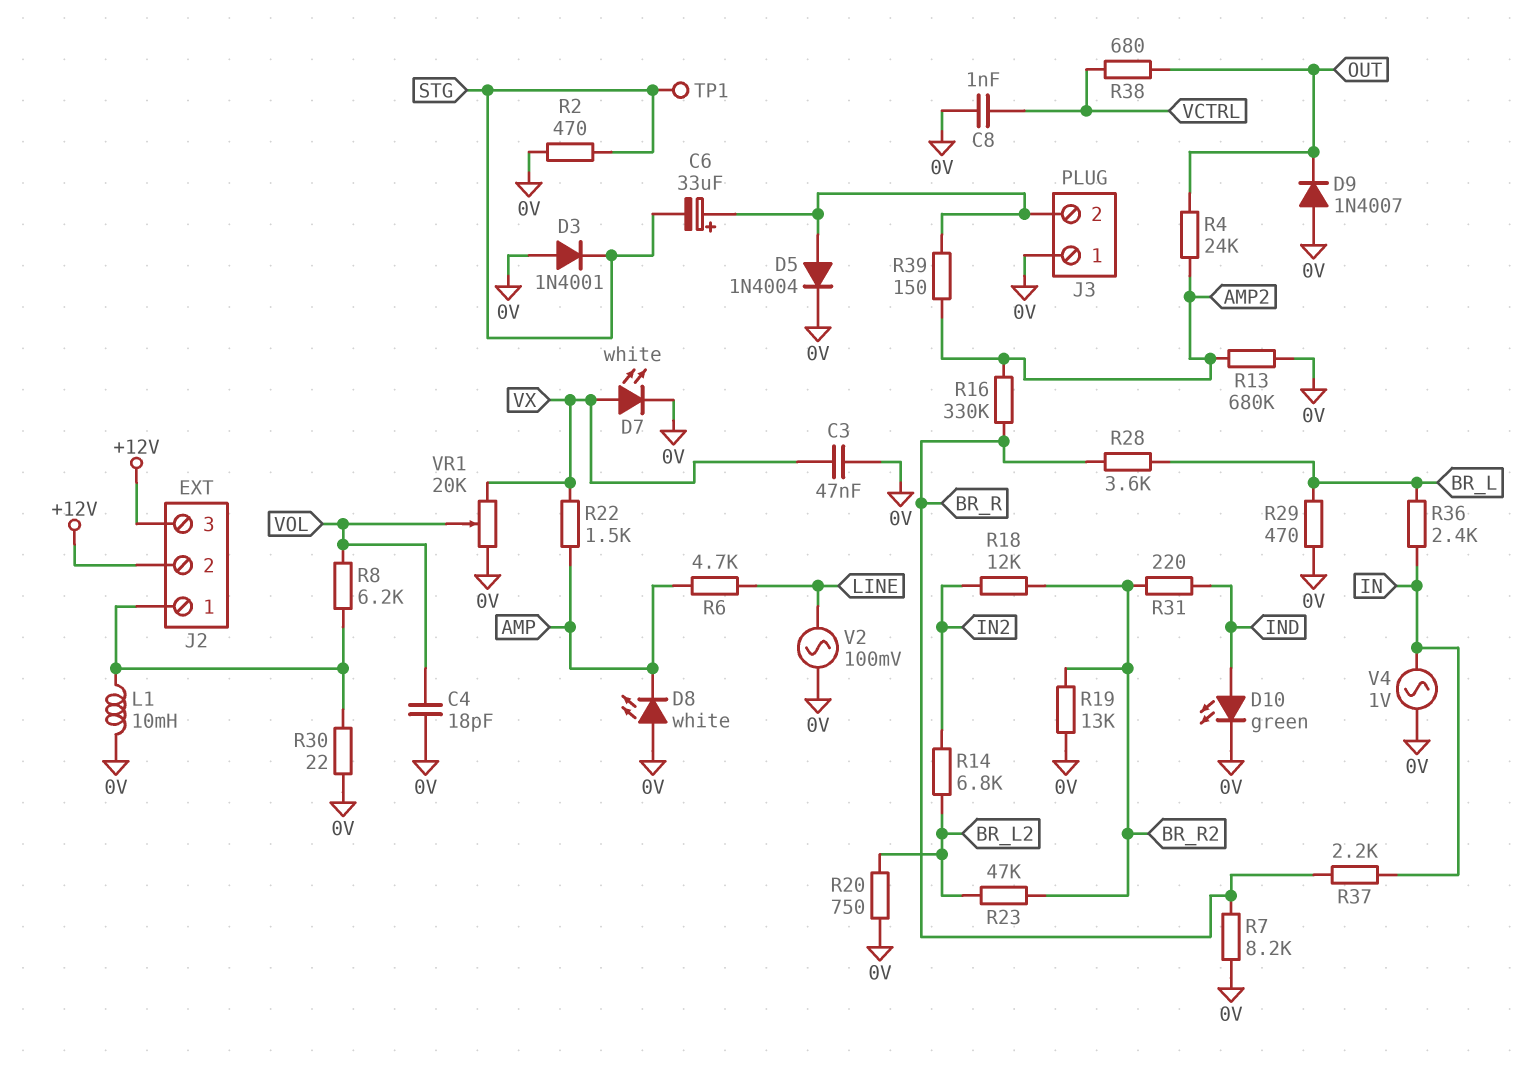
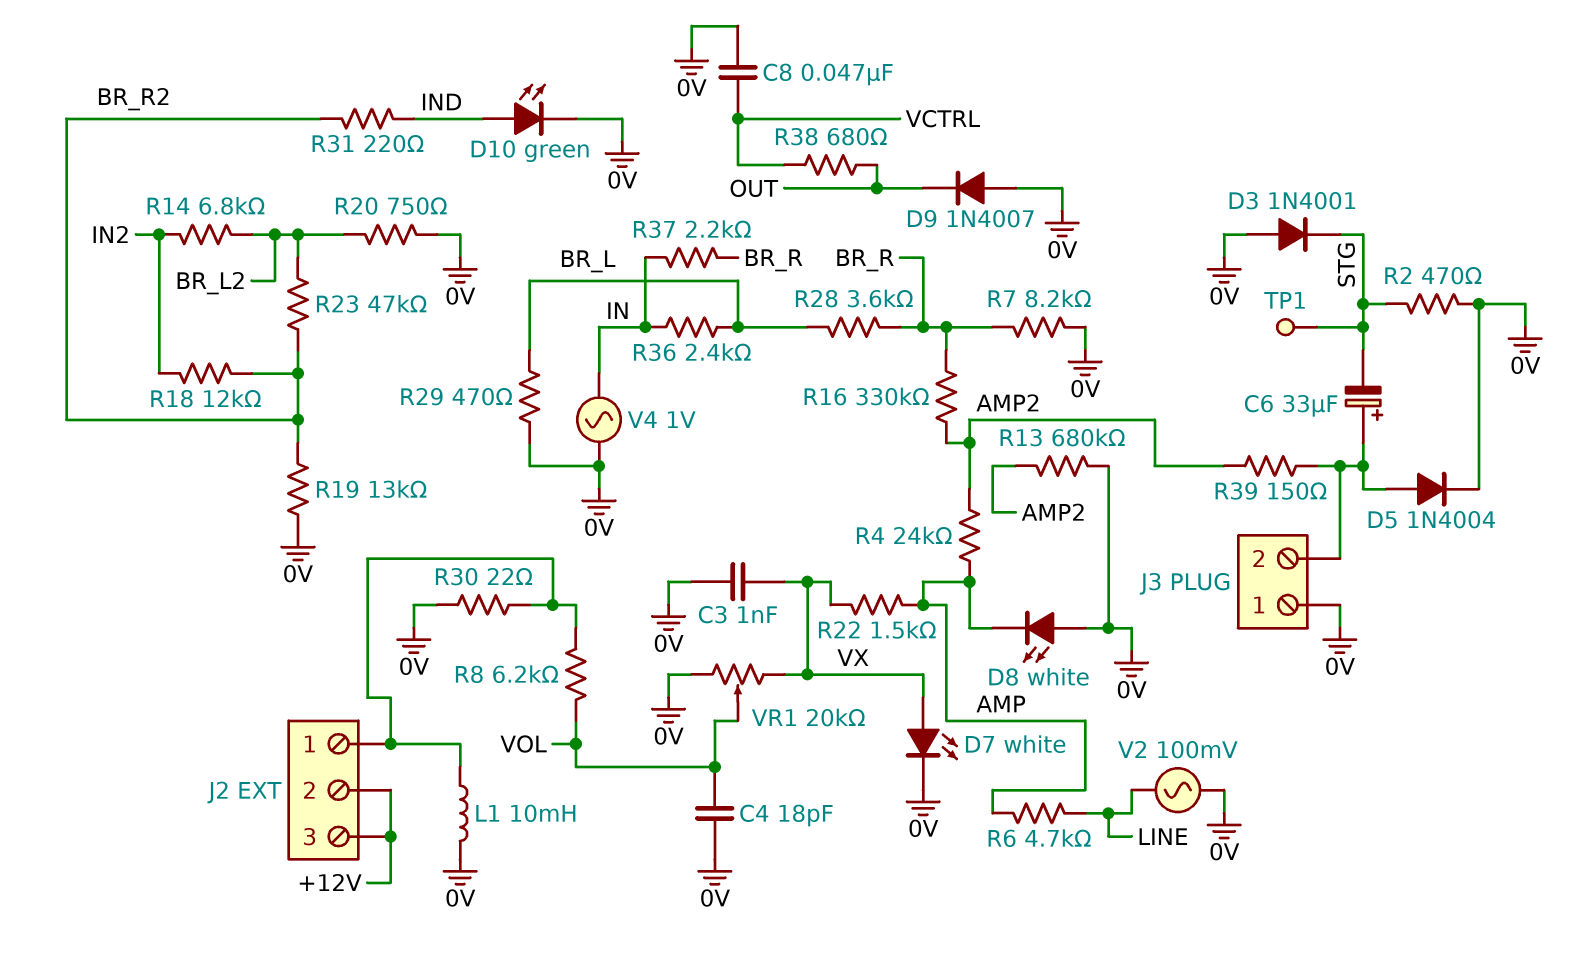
C3: 47nF (0V, VX) -> 1nF (0V, VX)
C8: 1nF (0V, VCTRL) -> 47nF (0V, VCTRL)
R4: 24k (AMP2, OUT) -> 24k (AMP, AMP2)

